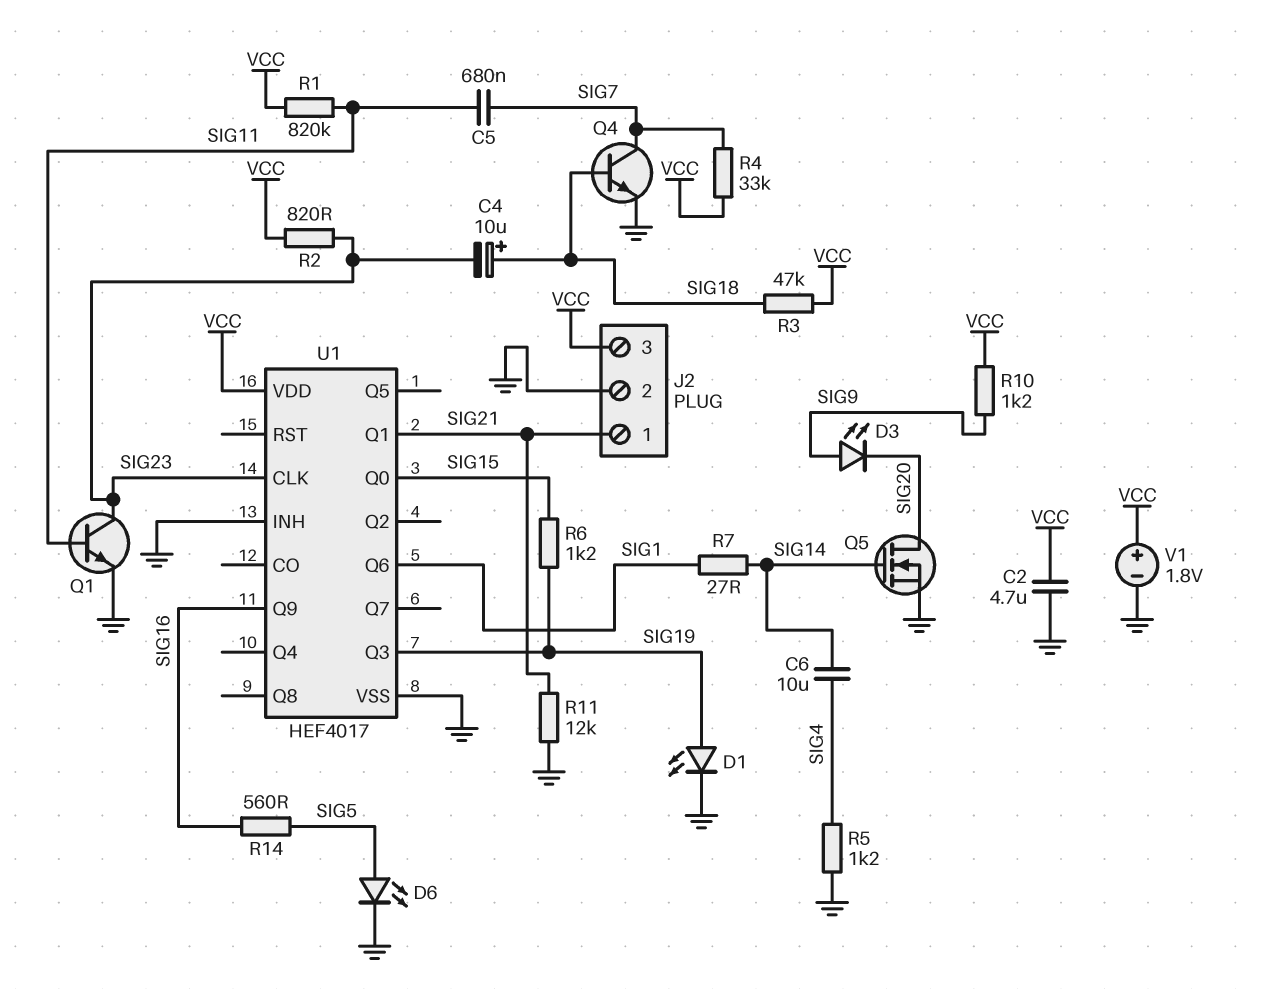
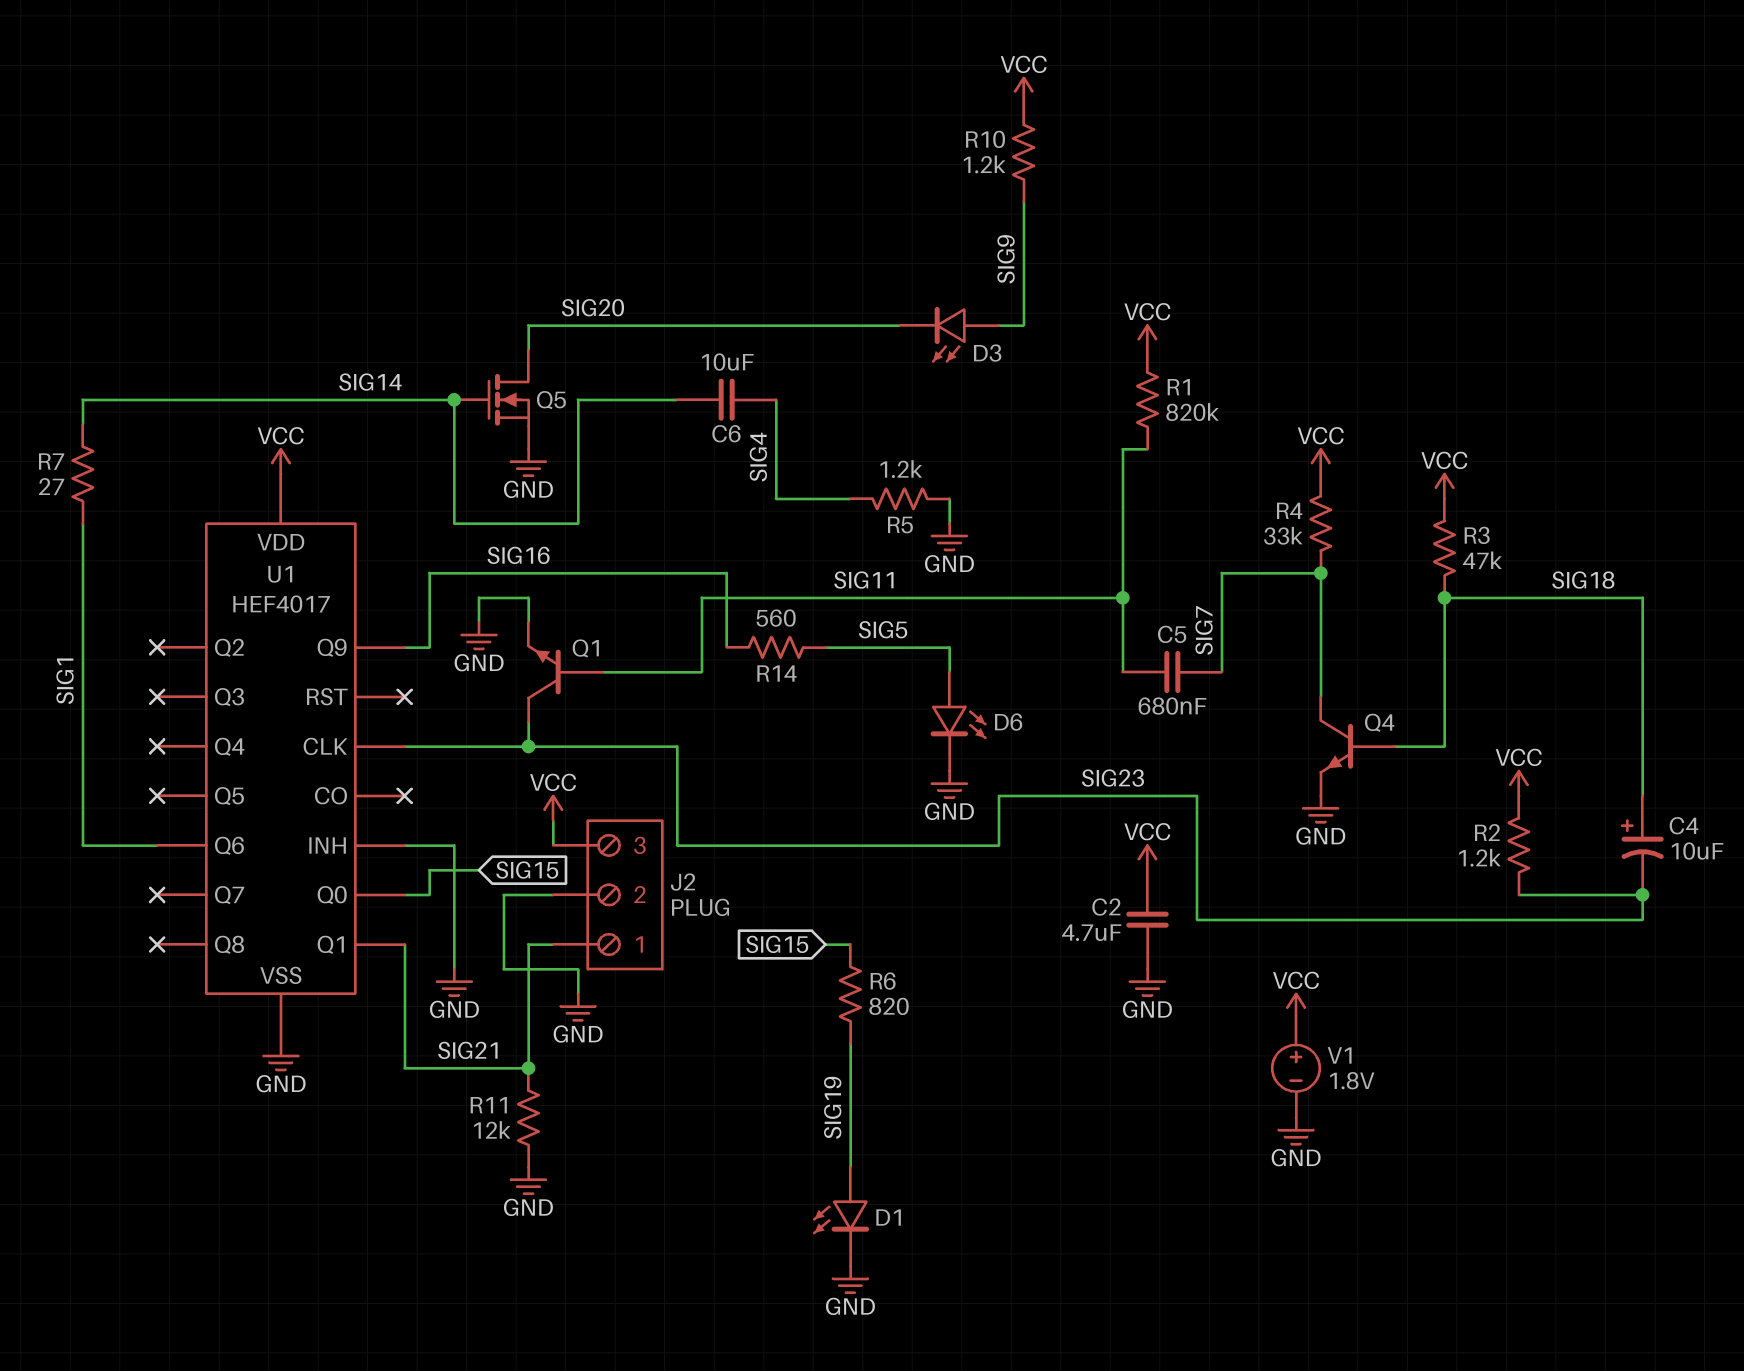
R2: 820 (SIG23, VCC) -> 1.2k (SIG23, VCC)
R6: 1.2k (SIG15, SIG19) -> 820 (SIG15, SIG19)
U1 pin Q3: SIG19 -> none

